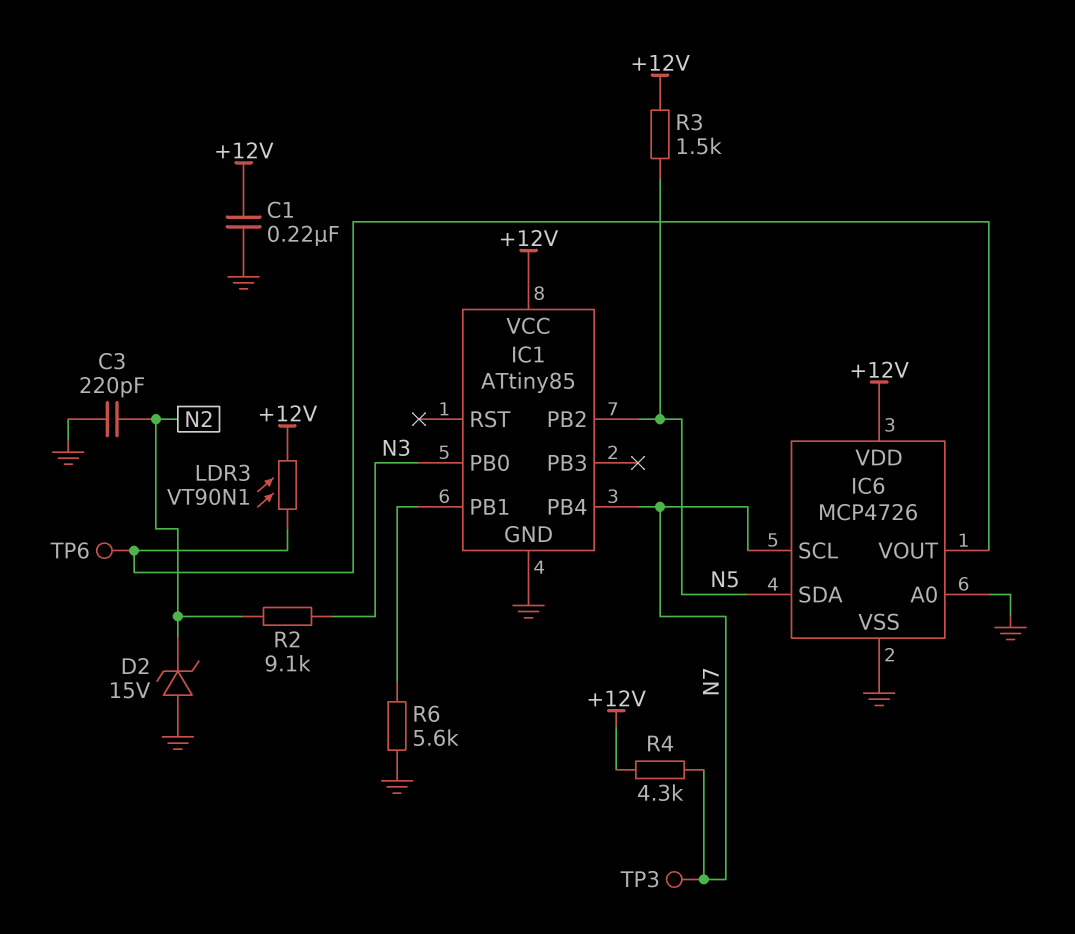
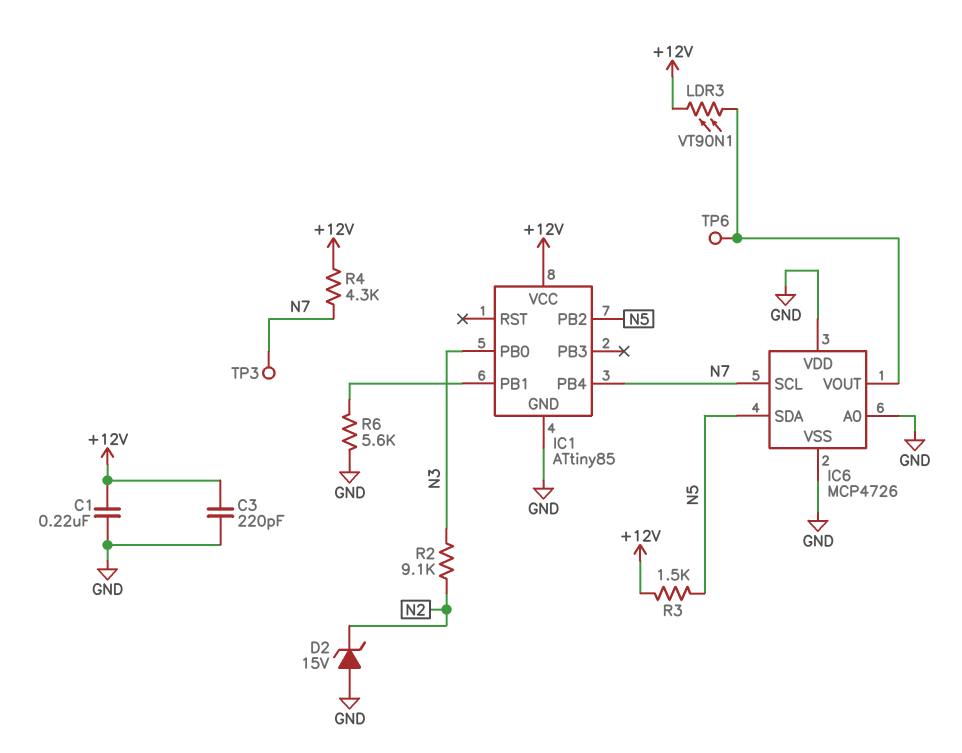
C3: 220pF (GND, N2) -> 220pF (+12V, GND)
IC6 pin VDD: +12V -> GND

